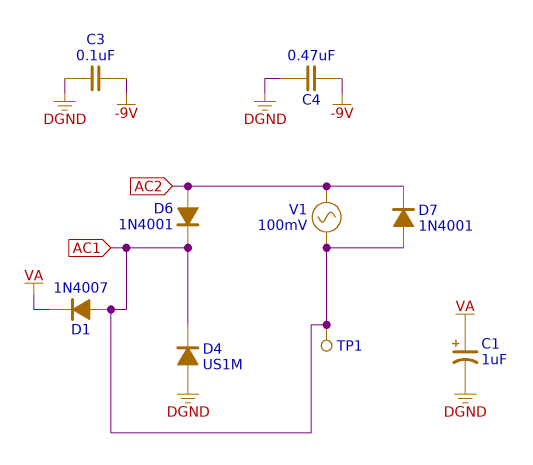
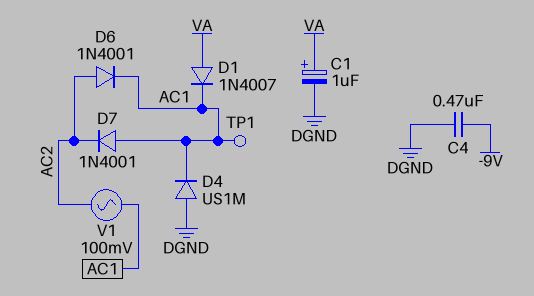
C3: 100nF (-9V, DGND) -> none
D1: diode 1N4007 (A AC1, K VA) -> diode 1N4007 (A VA, K AC1)

